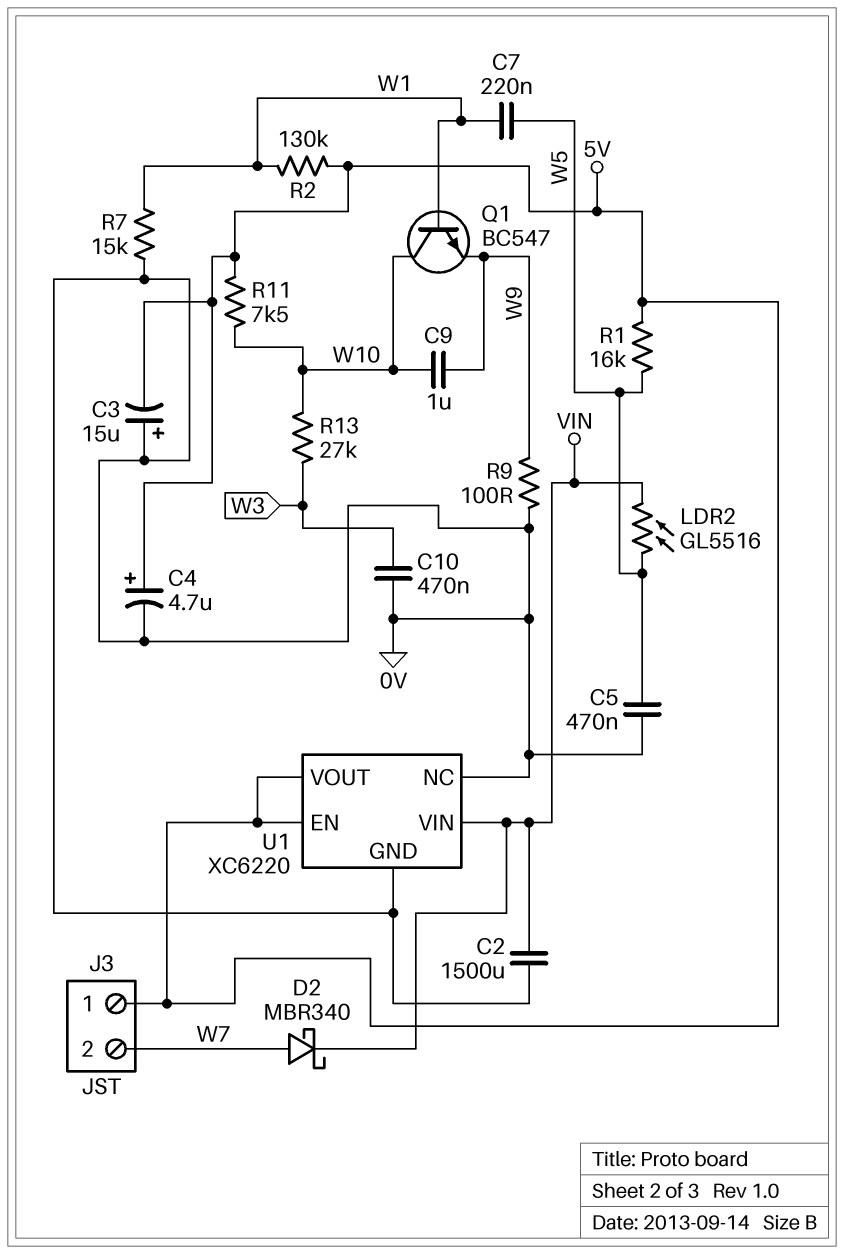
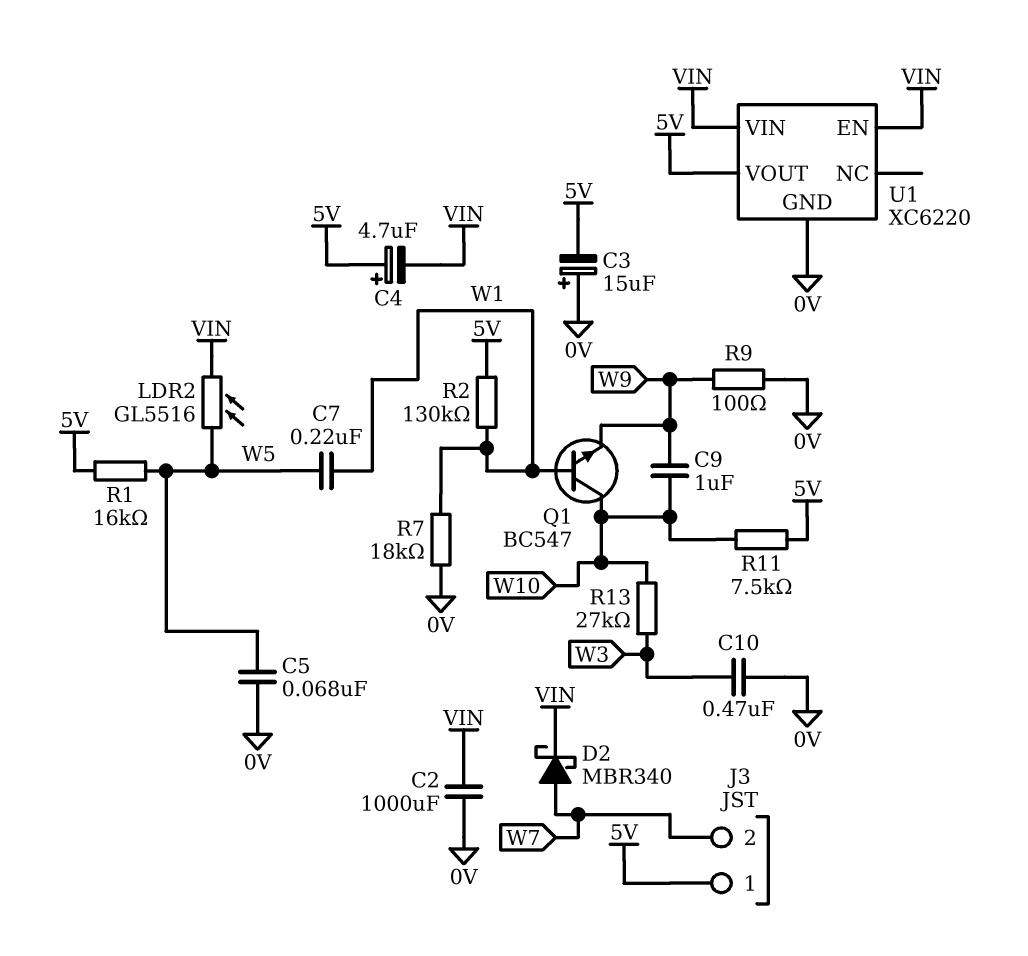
C2: 1500uF (0V, VIN) -> 1000uF (0V, VIN)
C4: 4.7uF (plus 5V, minus 0V) -> 4.7uF (plus 5V, minus VIN)
C5: 470nF (0V, W5) -> 68nF (0V, W5)
R7: 15k (0V, W1) -> 18k (0V, W1)
U1 pin EN: 5V -> VIN
U1 pin NC: 0V -> none

